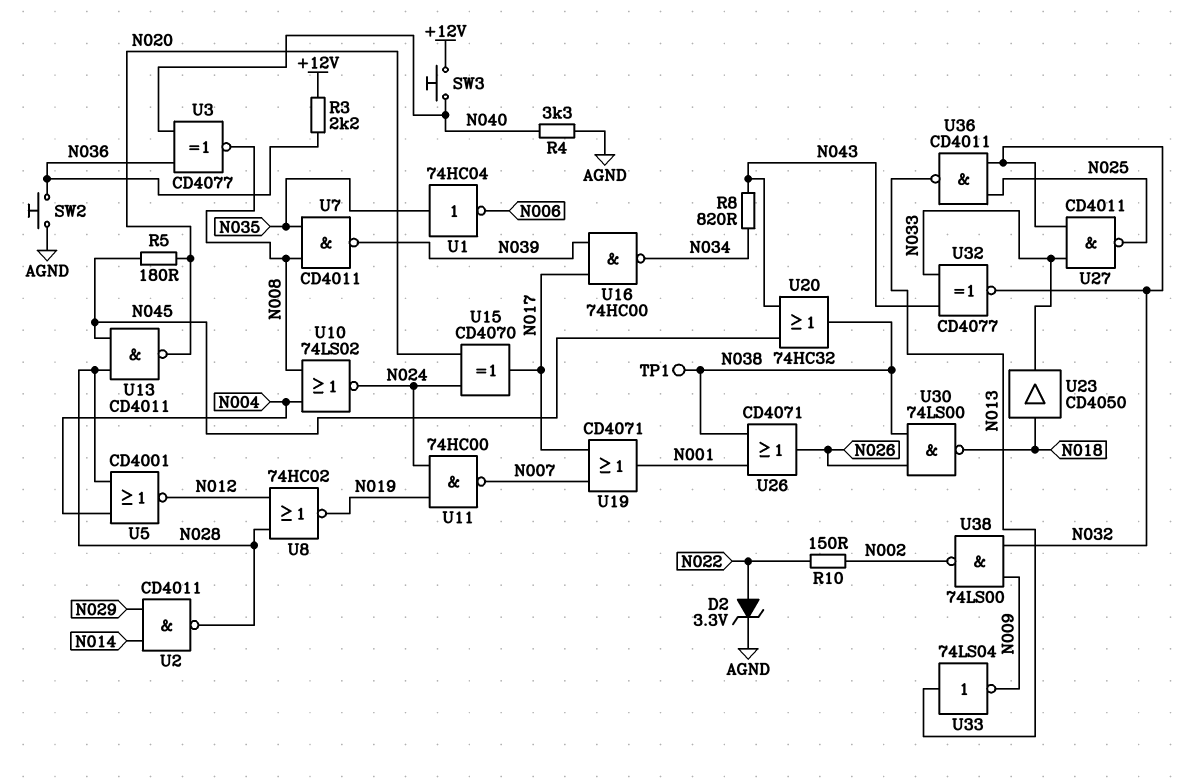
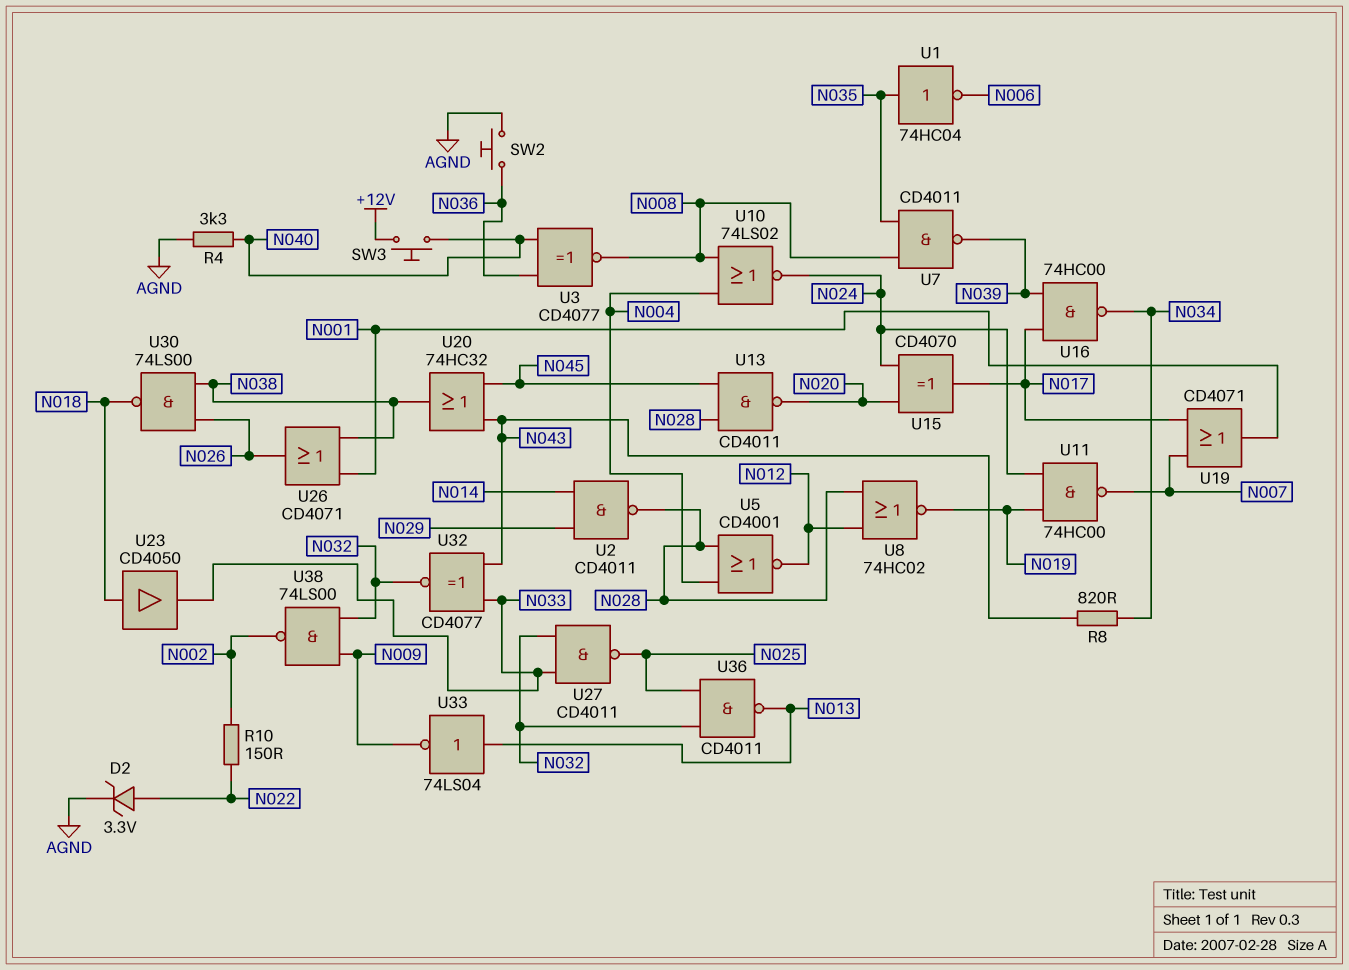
R3: 2.2k (+12V, N036) -> none
R5: 180 (N020, N045) -> none
TP1: test point (N038) -> none

